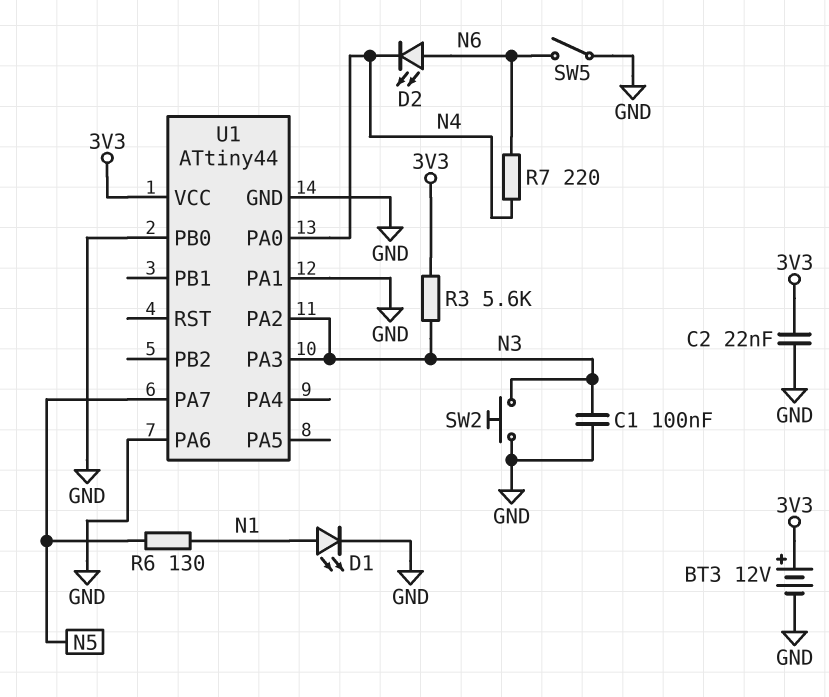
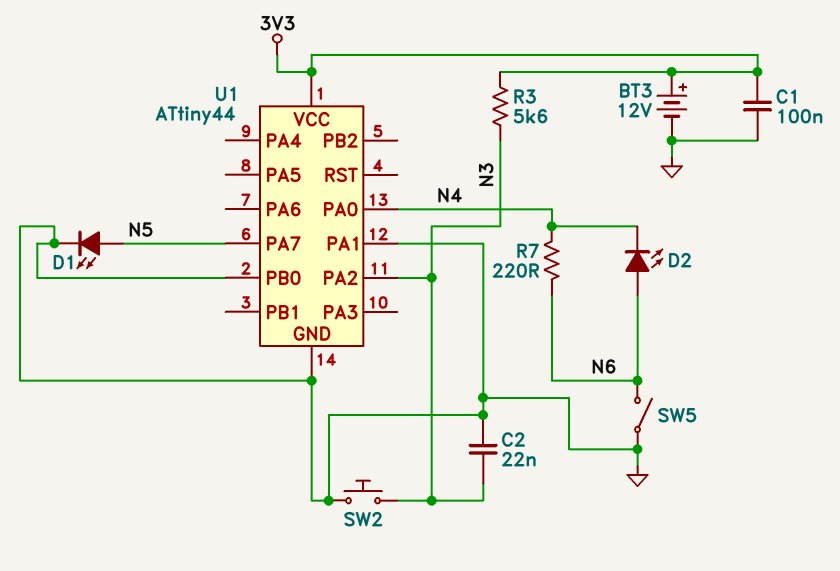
C1: 100nF (GND, N3) -> 100nF (3V3, GND)
C2: 22nF (3V3, GND) -> 22nF (GND, N3)
D1: LED (A N1, K GND) -> LED (A N5, K GND)
R6: 130 (N1, N5) -> none
U1 pin PA3: N3 -> none
U1 pin PA6: GND -> none

